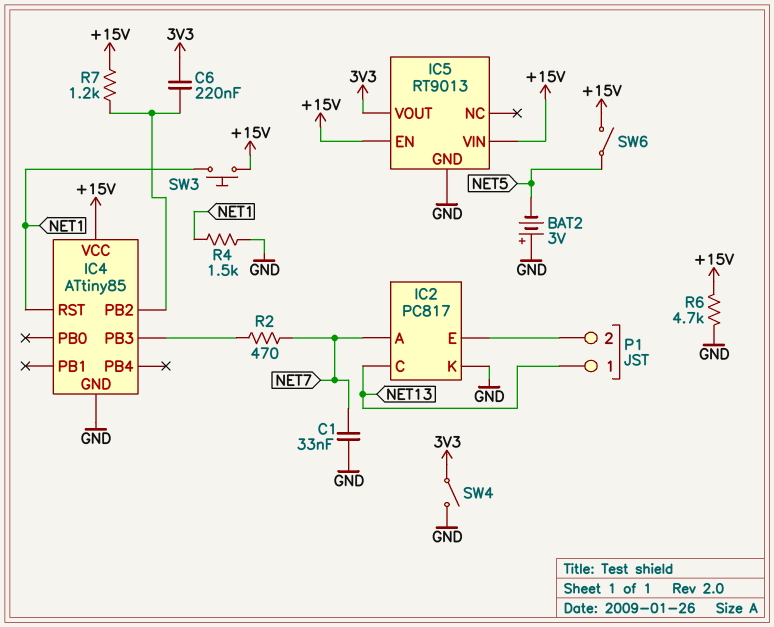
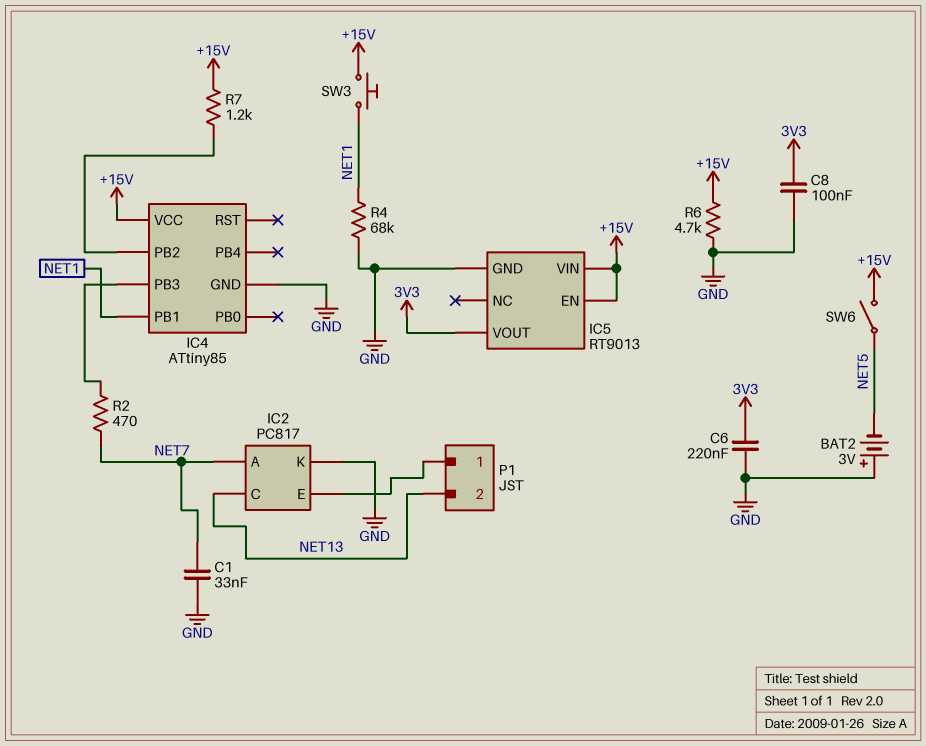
C6: 220nF (3V3, IC4/PB2) -> 220nF (3V3, GND)
C8: none -> 100nF (3V3, GND)
IC4 pin PB1: none -> NET1
IC4 pin RST: NET1 -> none
P1 pin 1: NET13 -> IC2/E
P1 pin 2: IC2/E -> NET13
R4: 1.5k (GND, NET1) -> 68k (GND, NET1)
SW4: switch (3V3, GND) -> none

